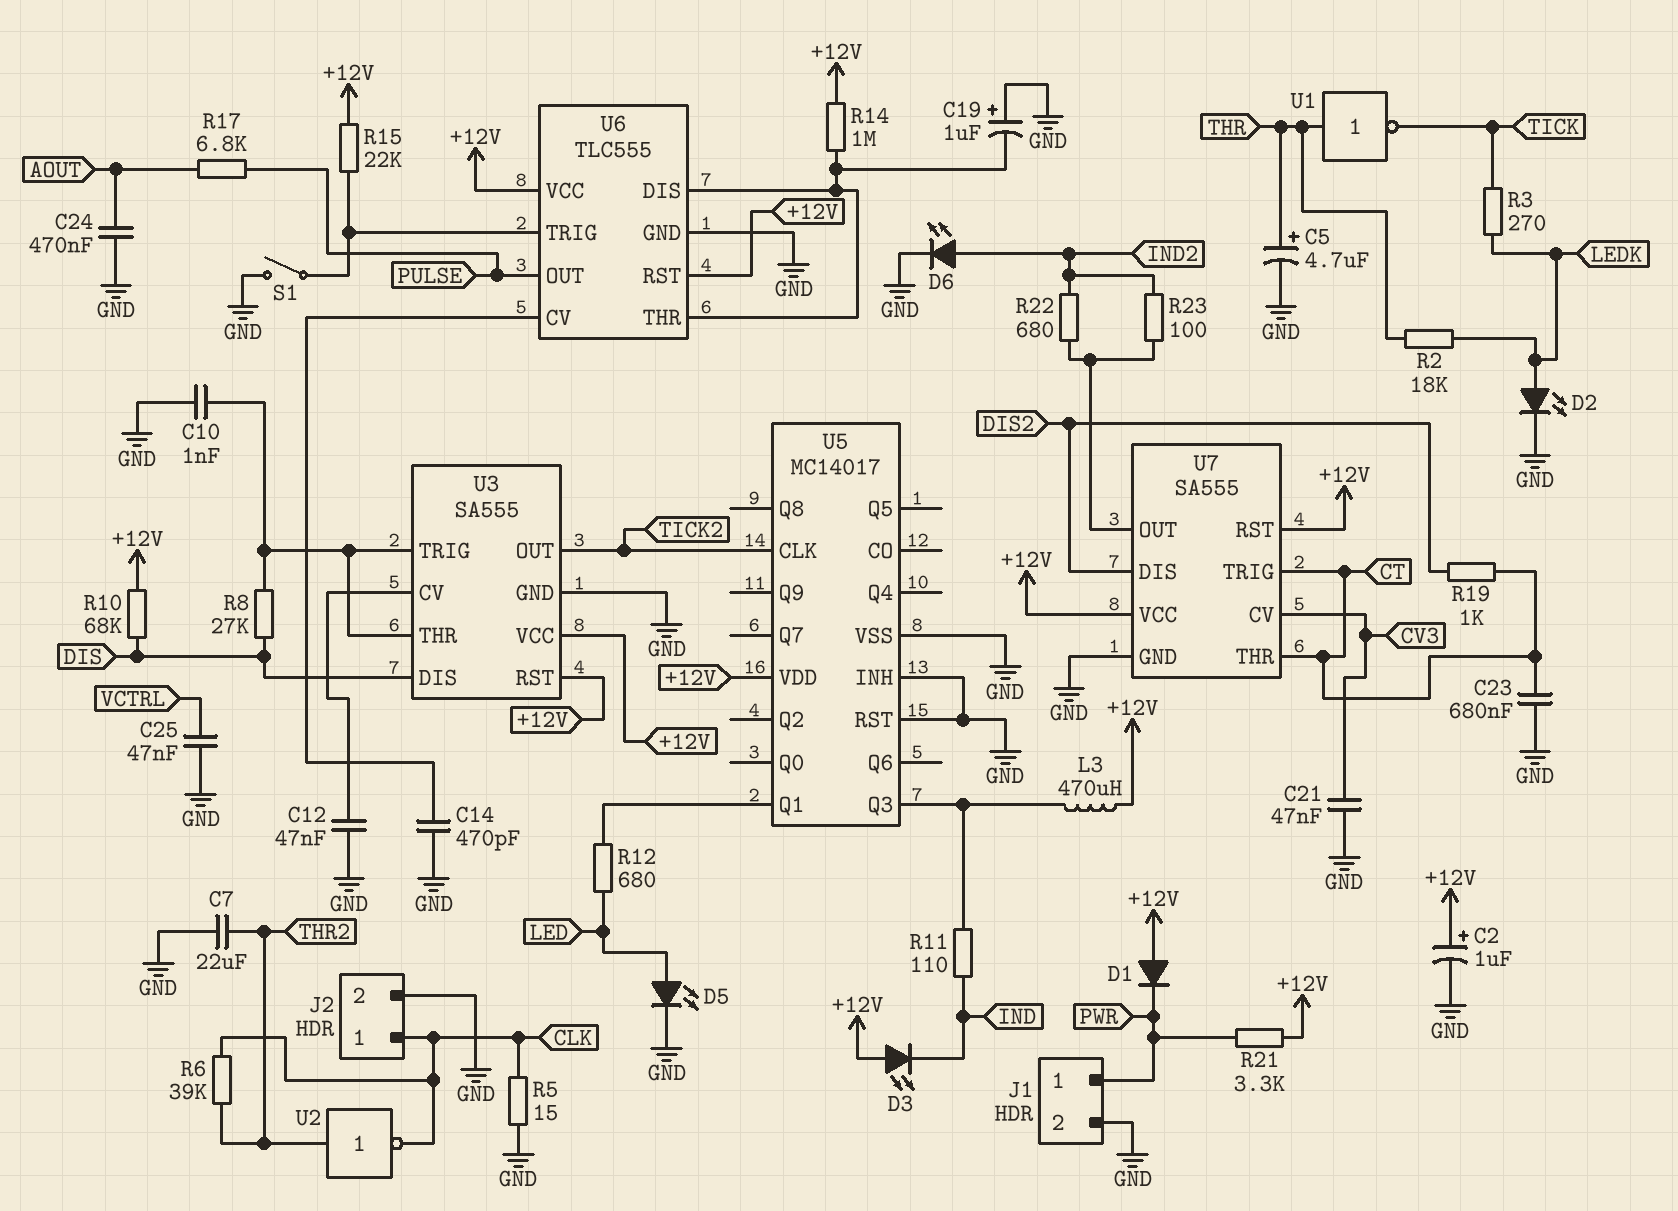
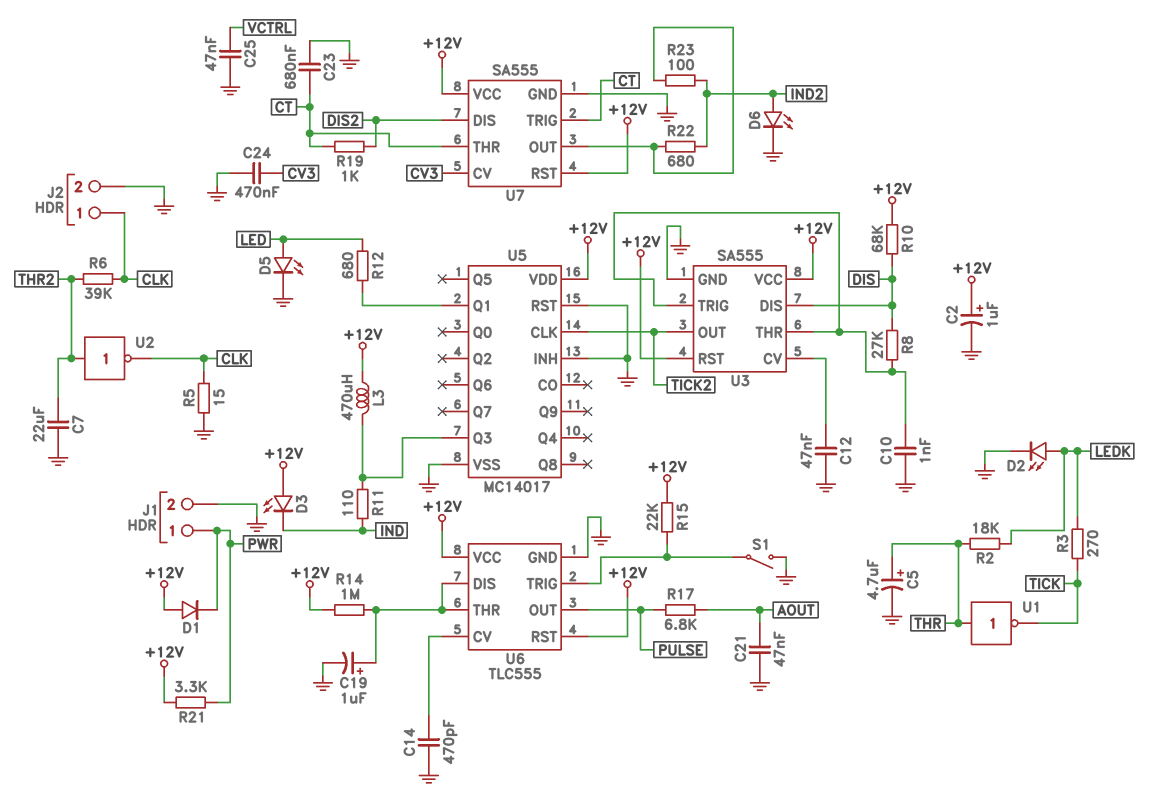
C19: 1uF (plus GND, minus U6/DIS) -> 1uF (plus U6/DIS, minus GND)
C21: 47nF (CV3, GND) -> 47nF (AOUT, GND)
C24: 470nF (AOUT, GND) -> 470nF (CV3, GND)

